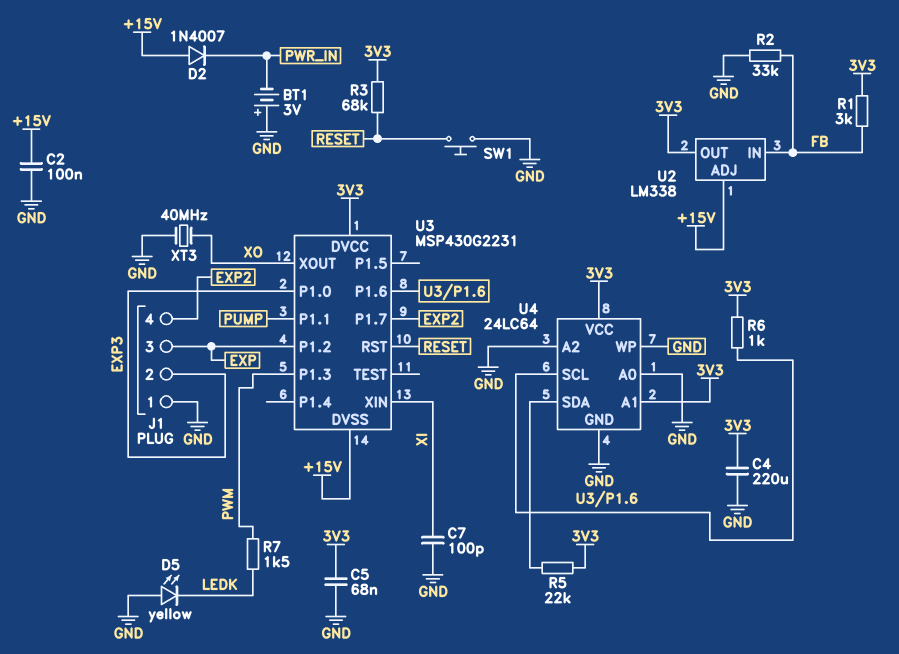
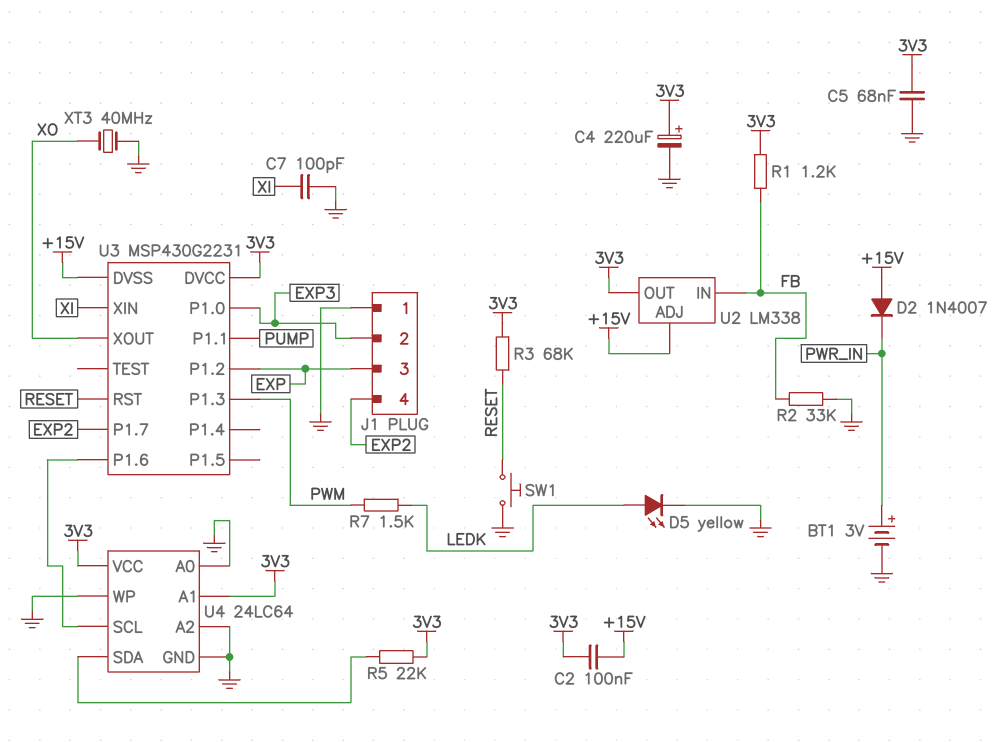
BT1: 3V (plus GND, minus PWR_IN) -> 3V (plus PWR_IN, minus GND)
C2: 100nF (+15V, GND) -> 100nF (+15V, 3V3)
C4: 220uF (3V3, GND) -> 220uF (plus 3V3, minus GND)
D5: LED yellow (A GND, K LEDK) -> LED yellow (A LEDK, K GND)
R1: 3k (3V3, FB) -> 1.2k (3V3, FB)
R6: 1k (3V3, U3/P1.6) -> none

